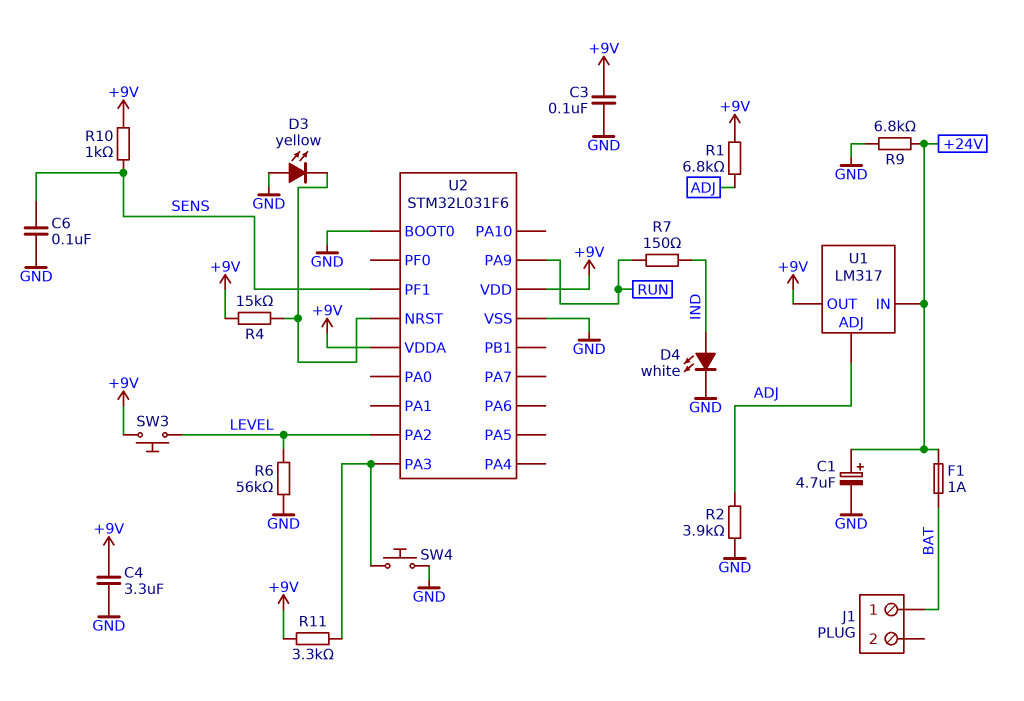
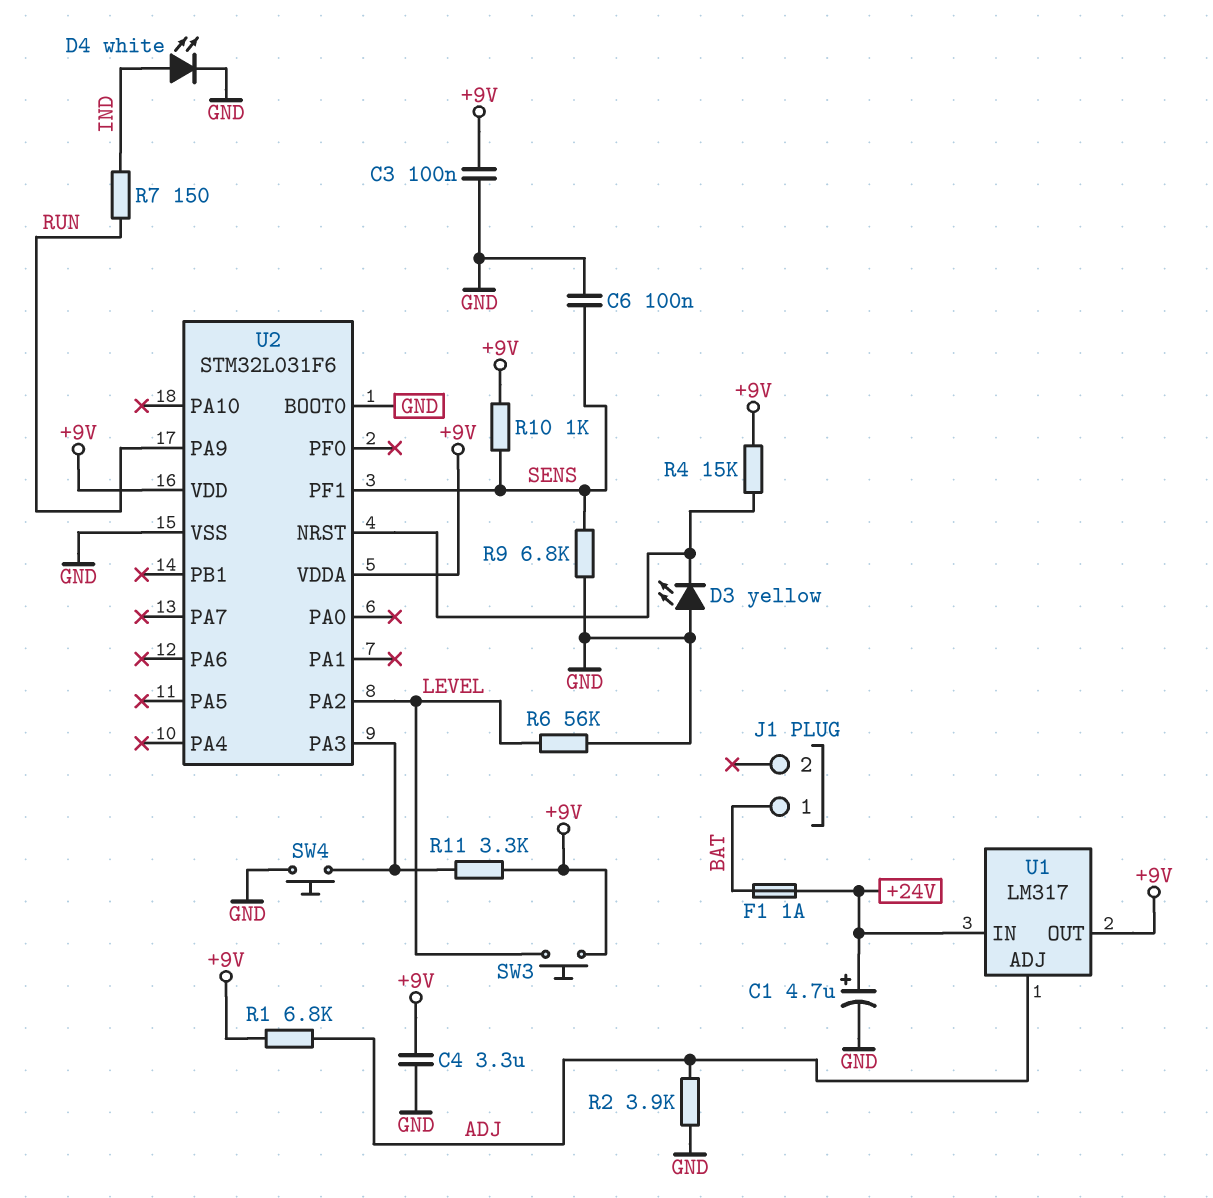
R9: 6.8k (+24V, GND) -> 6.8k (GND, SENS)

